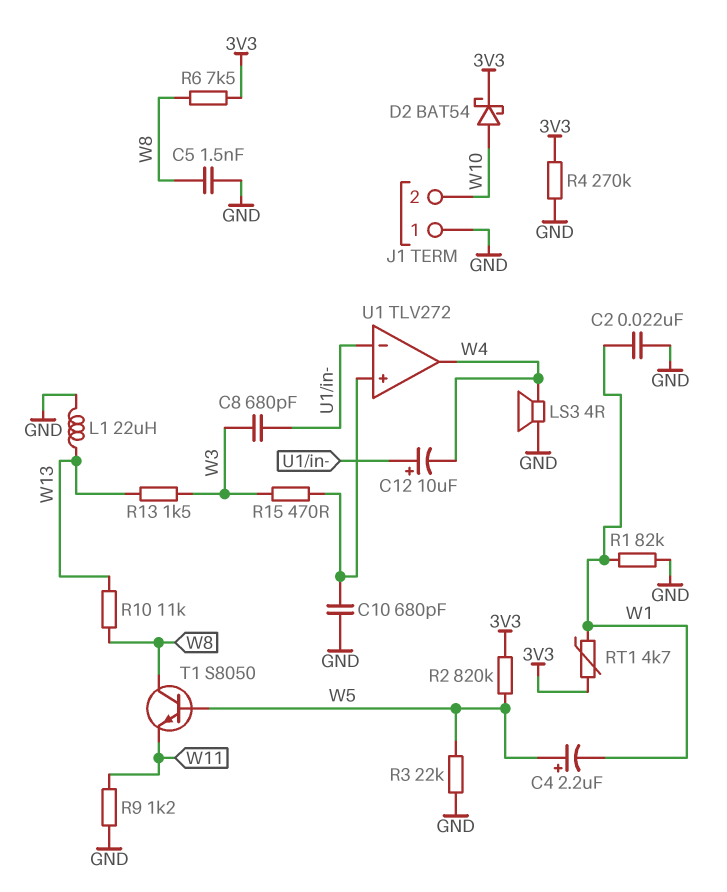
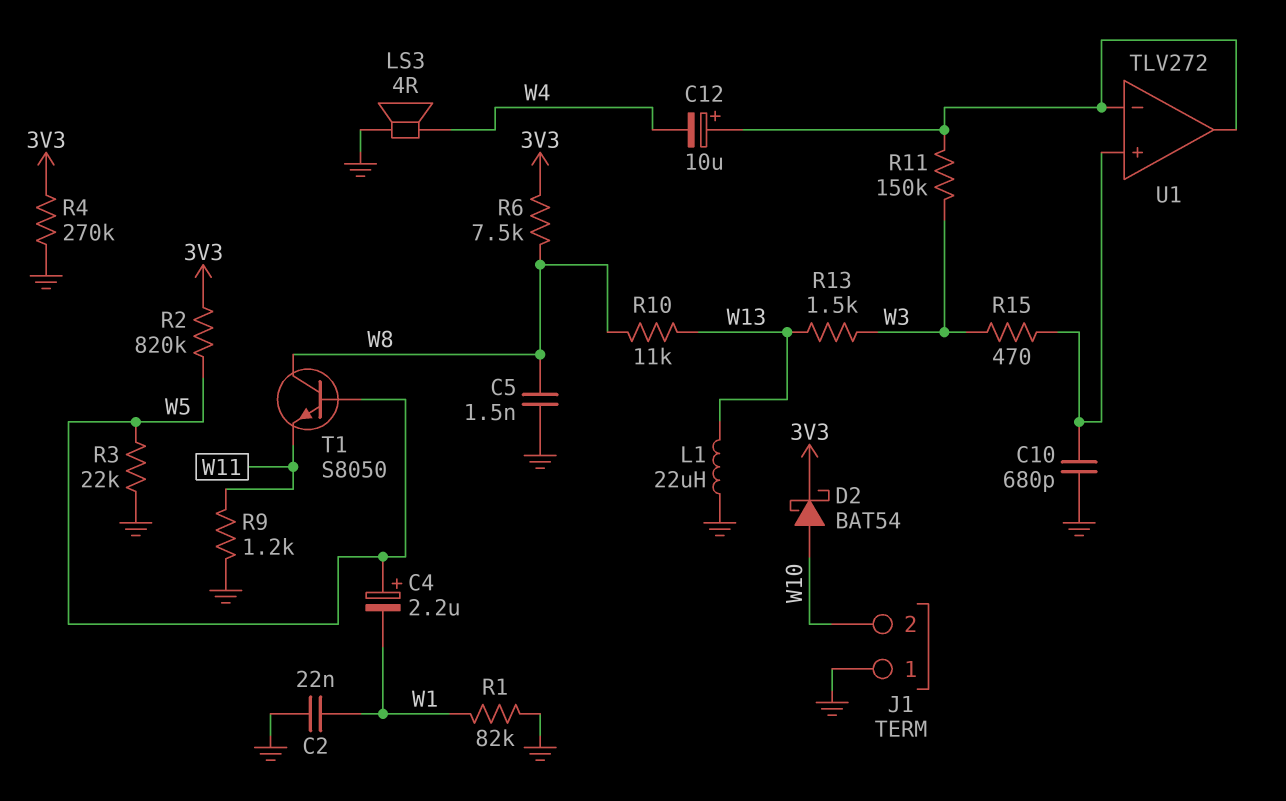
C8: 680pF (U1/in-, W3) -> none
R11: none -> 150k (U1/in-, W3)
RT1: 4.7k (3V3, W1) -> none
U1 pin out: W4 -> U1/in-

